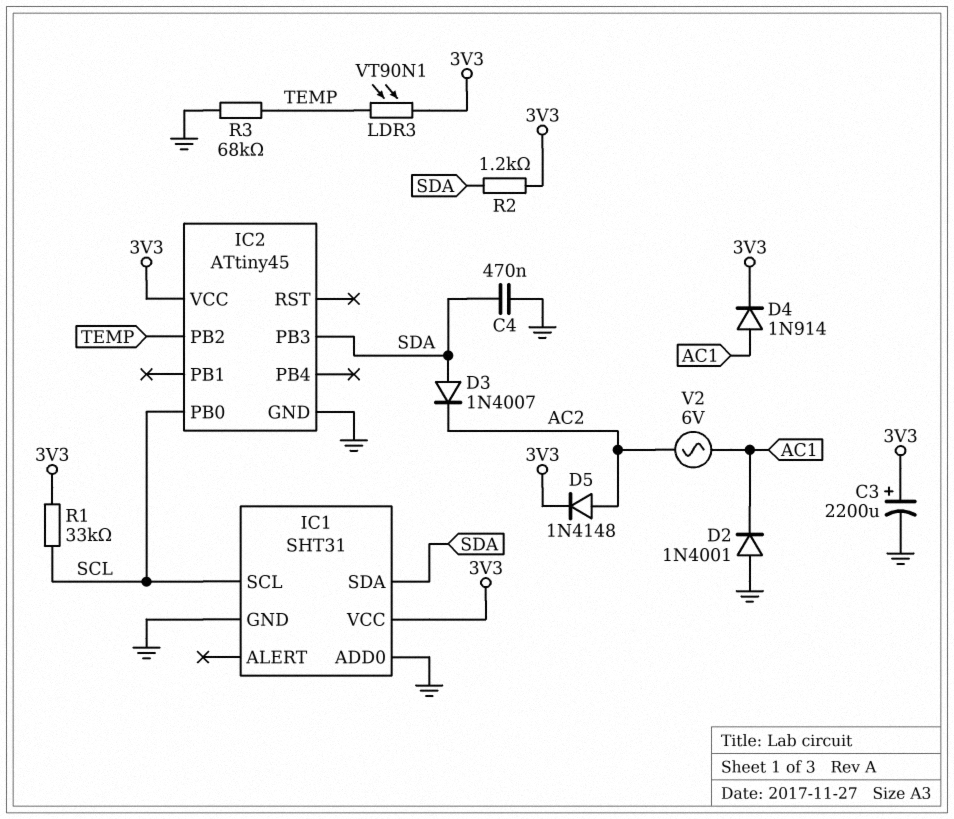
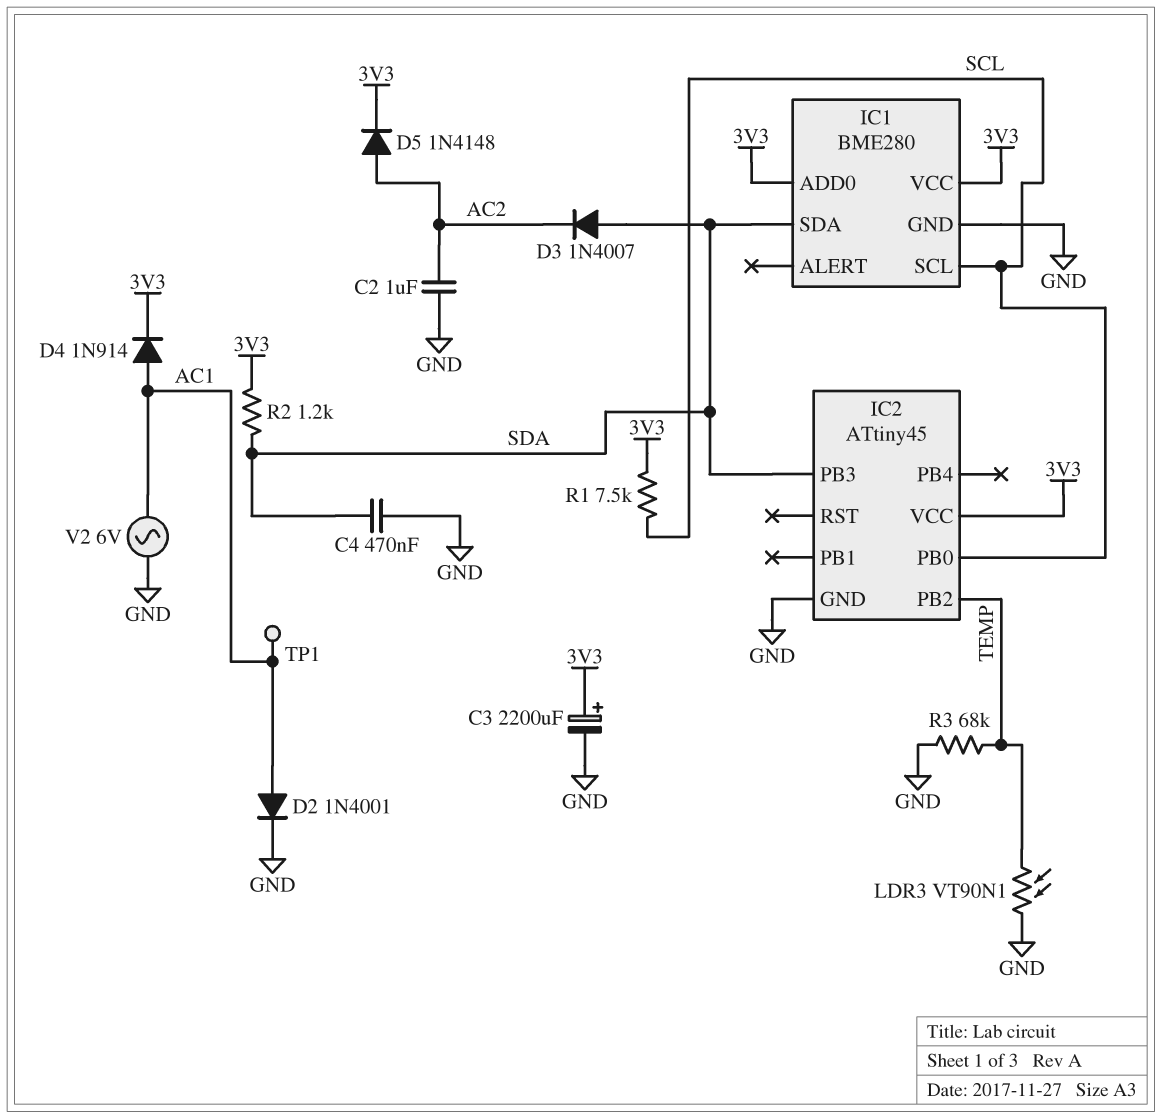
C2: none -> 1uF (AC2, GND)
D2: diode 1N4001 (A GND, K AC1) -> diode 1N4001 (A AC1, K GND)
IC1: SHT31 -> BME280
IC1 pin ADD0: GND -> 3V3
LDR3: VT90N1 (3V3, TEMP) -> VT90N1 (GND, TEMP)
R1: 33k (3V3, SCL) -> 7.5k (3V3, SCL)
TP1: none -> test point (AC1)
V2: AC 6V (AC1, AC2) -> AC 6V (AC1, GND)

